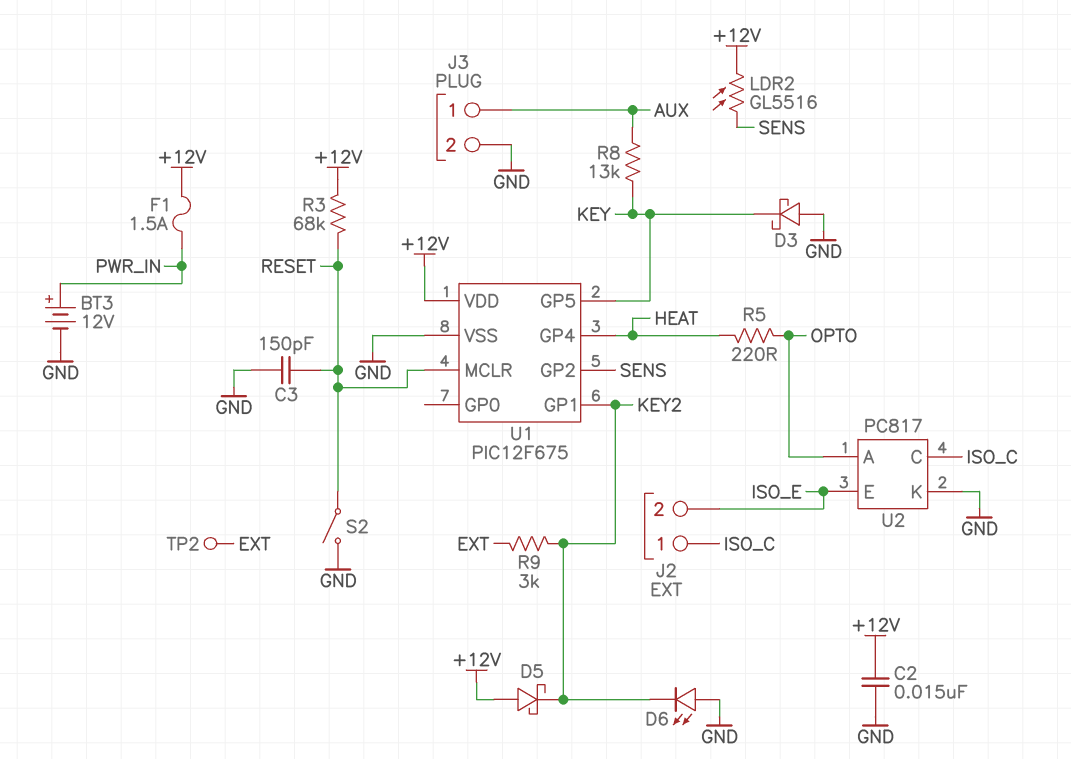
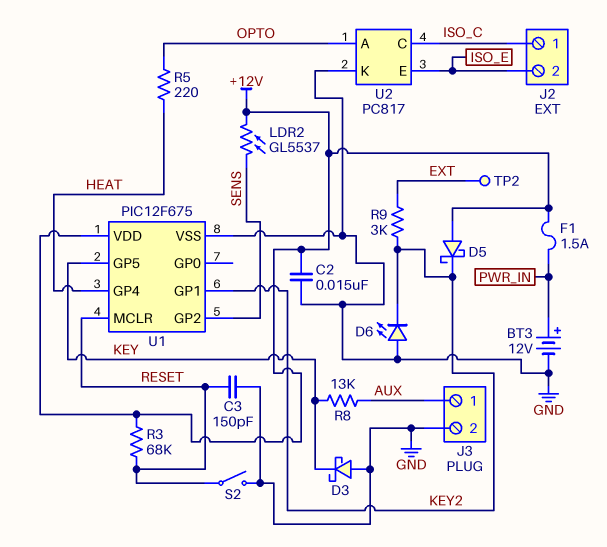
LDR2: GL5516 (+12V, SENS) -> GL5537 (+12V, SENS)

